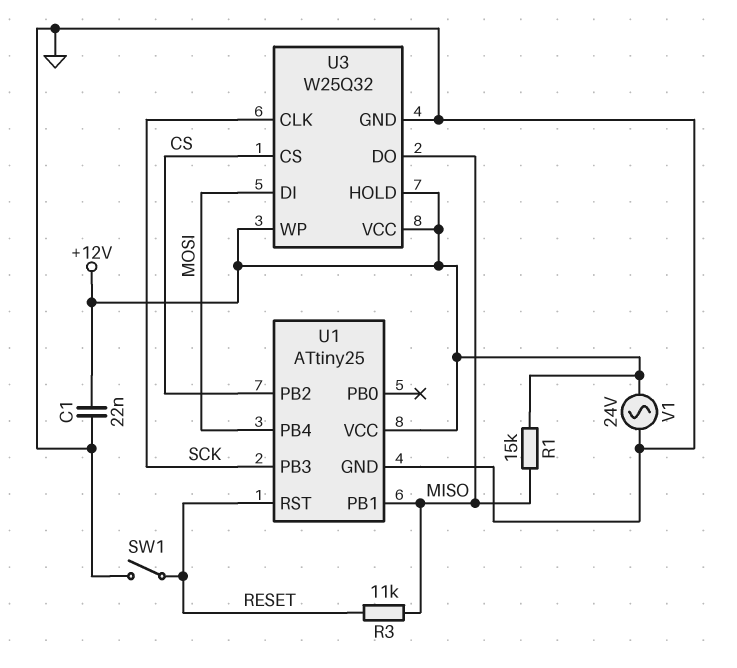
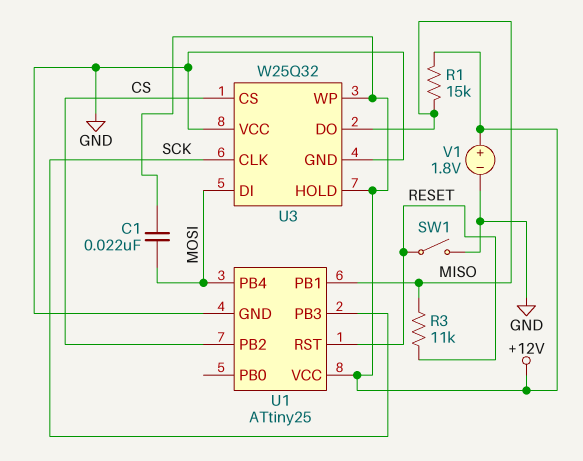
C1: 22nF (+12V, GND) -> 22nF (+12V, MOSI)
U3 pin VCC: +12V -> GND
V1: AC 24V (+12V, GND) -> 1.8V (plus +12V, minus GND)

